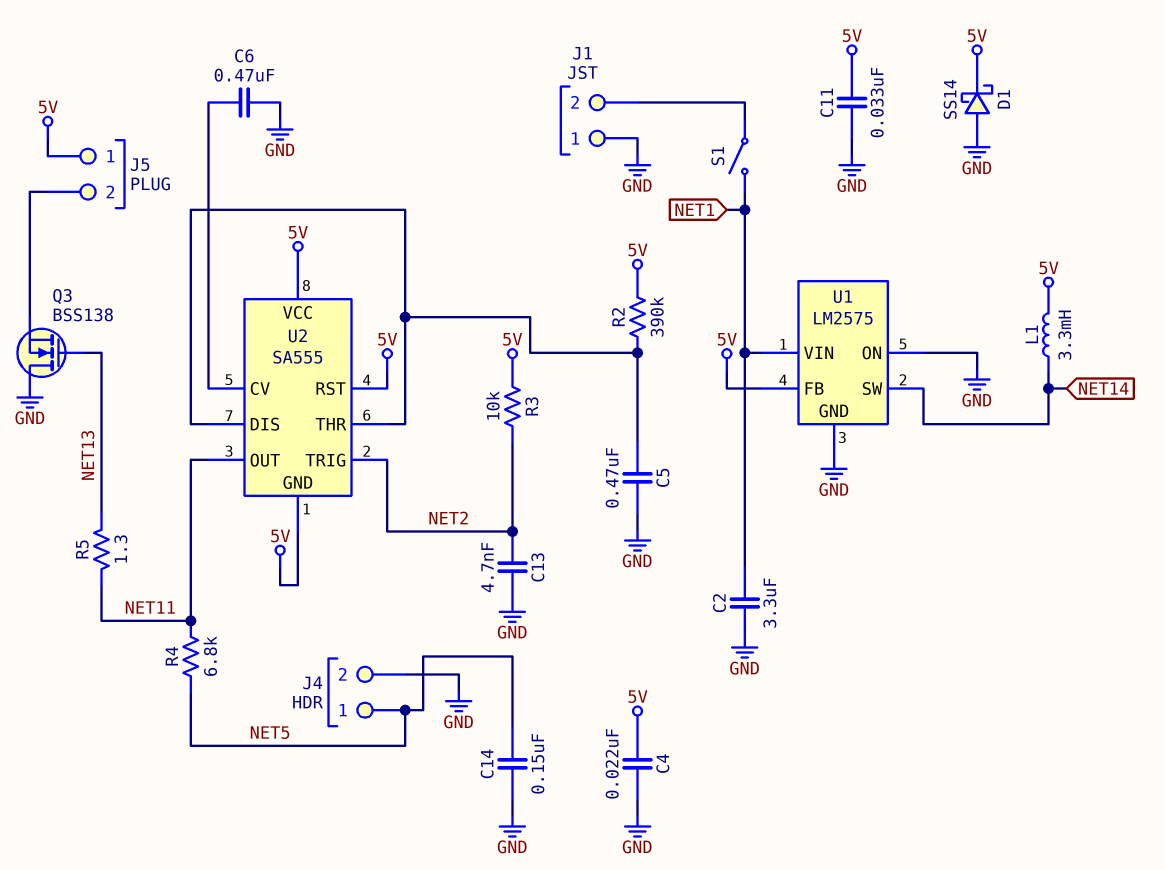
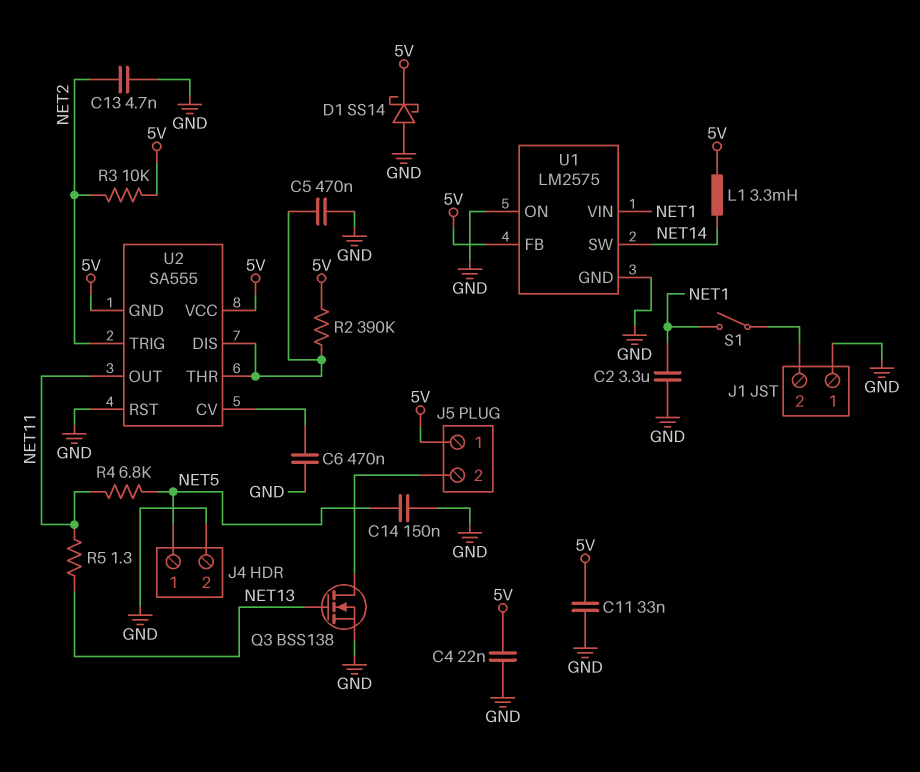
Q3: NMOS BSS138 (G NET13, D GND, S J5/2) -> NMOS BSS138 (G NET13, D J5/2, S GND)
U2 pin RST: 5V -> GND

